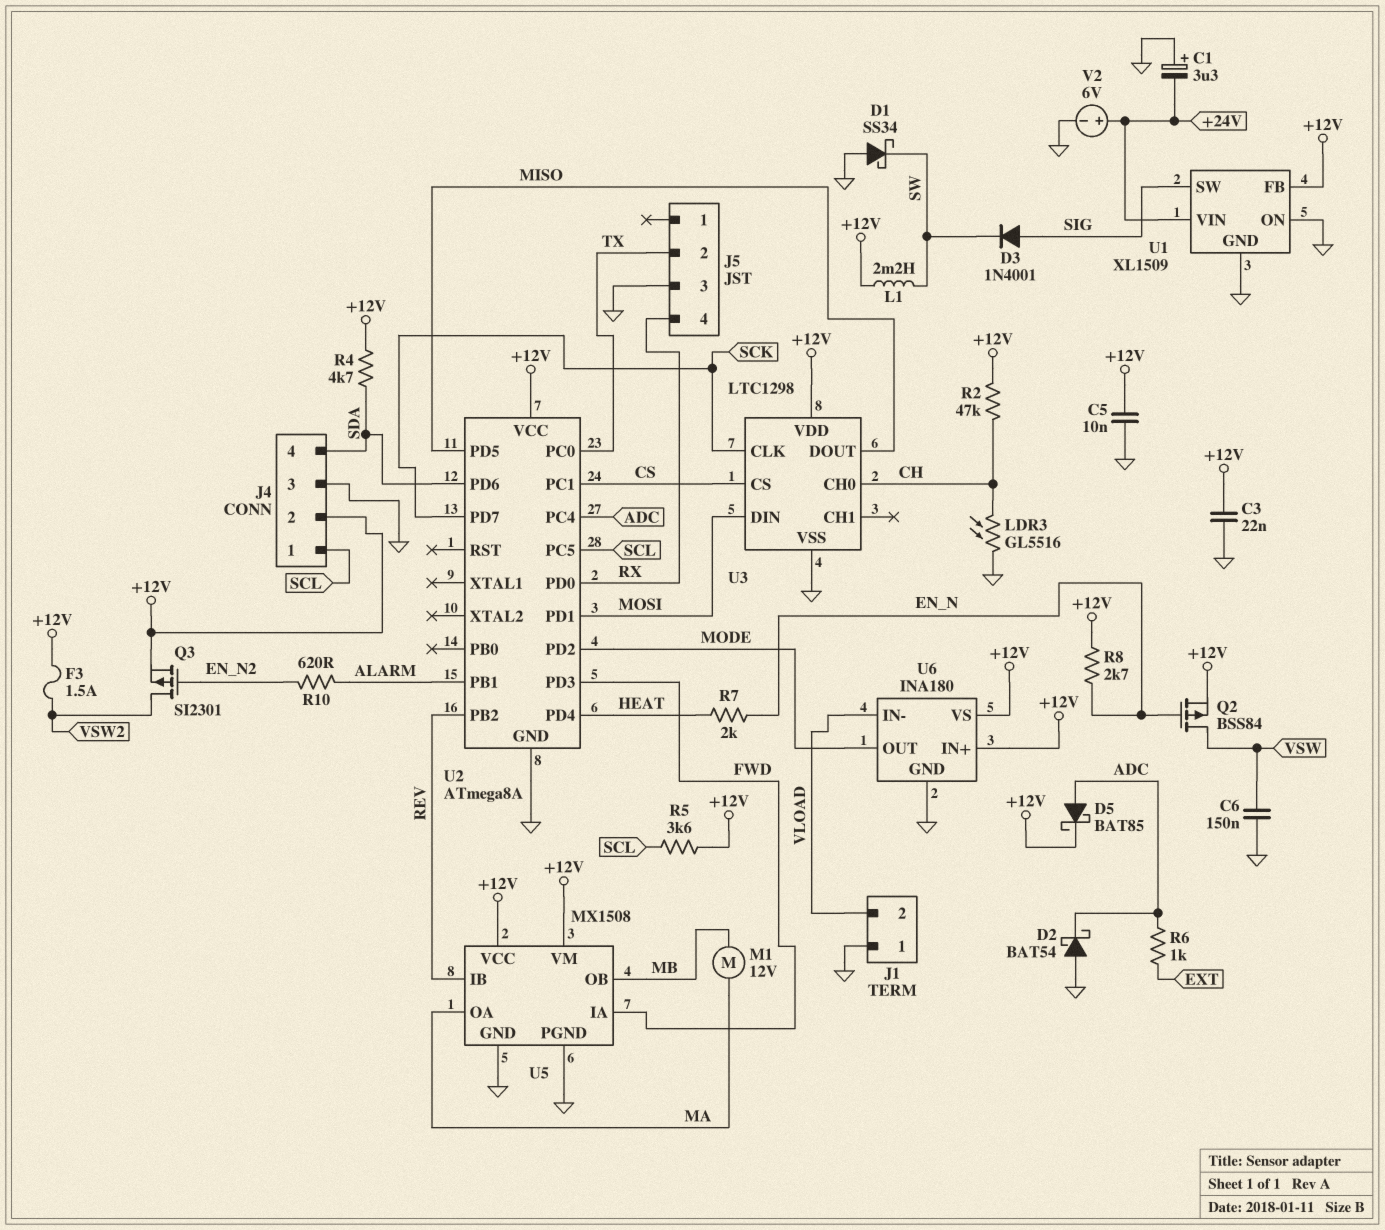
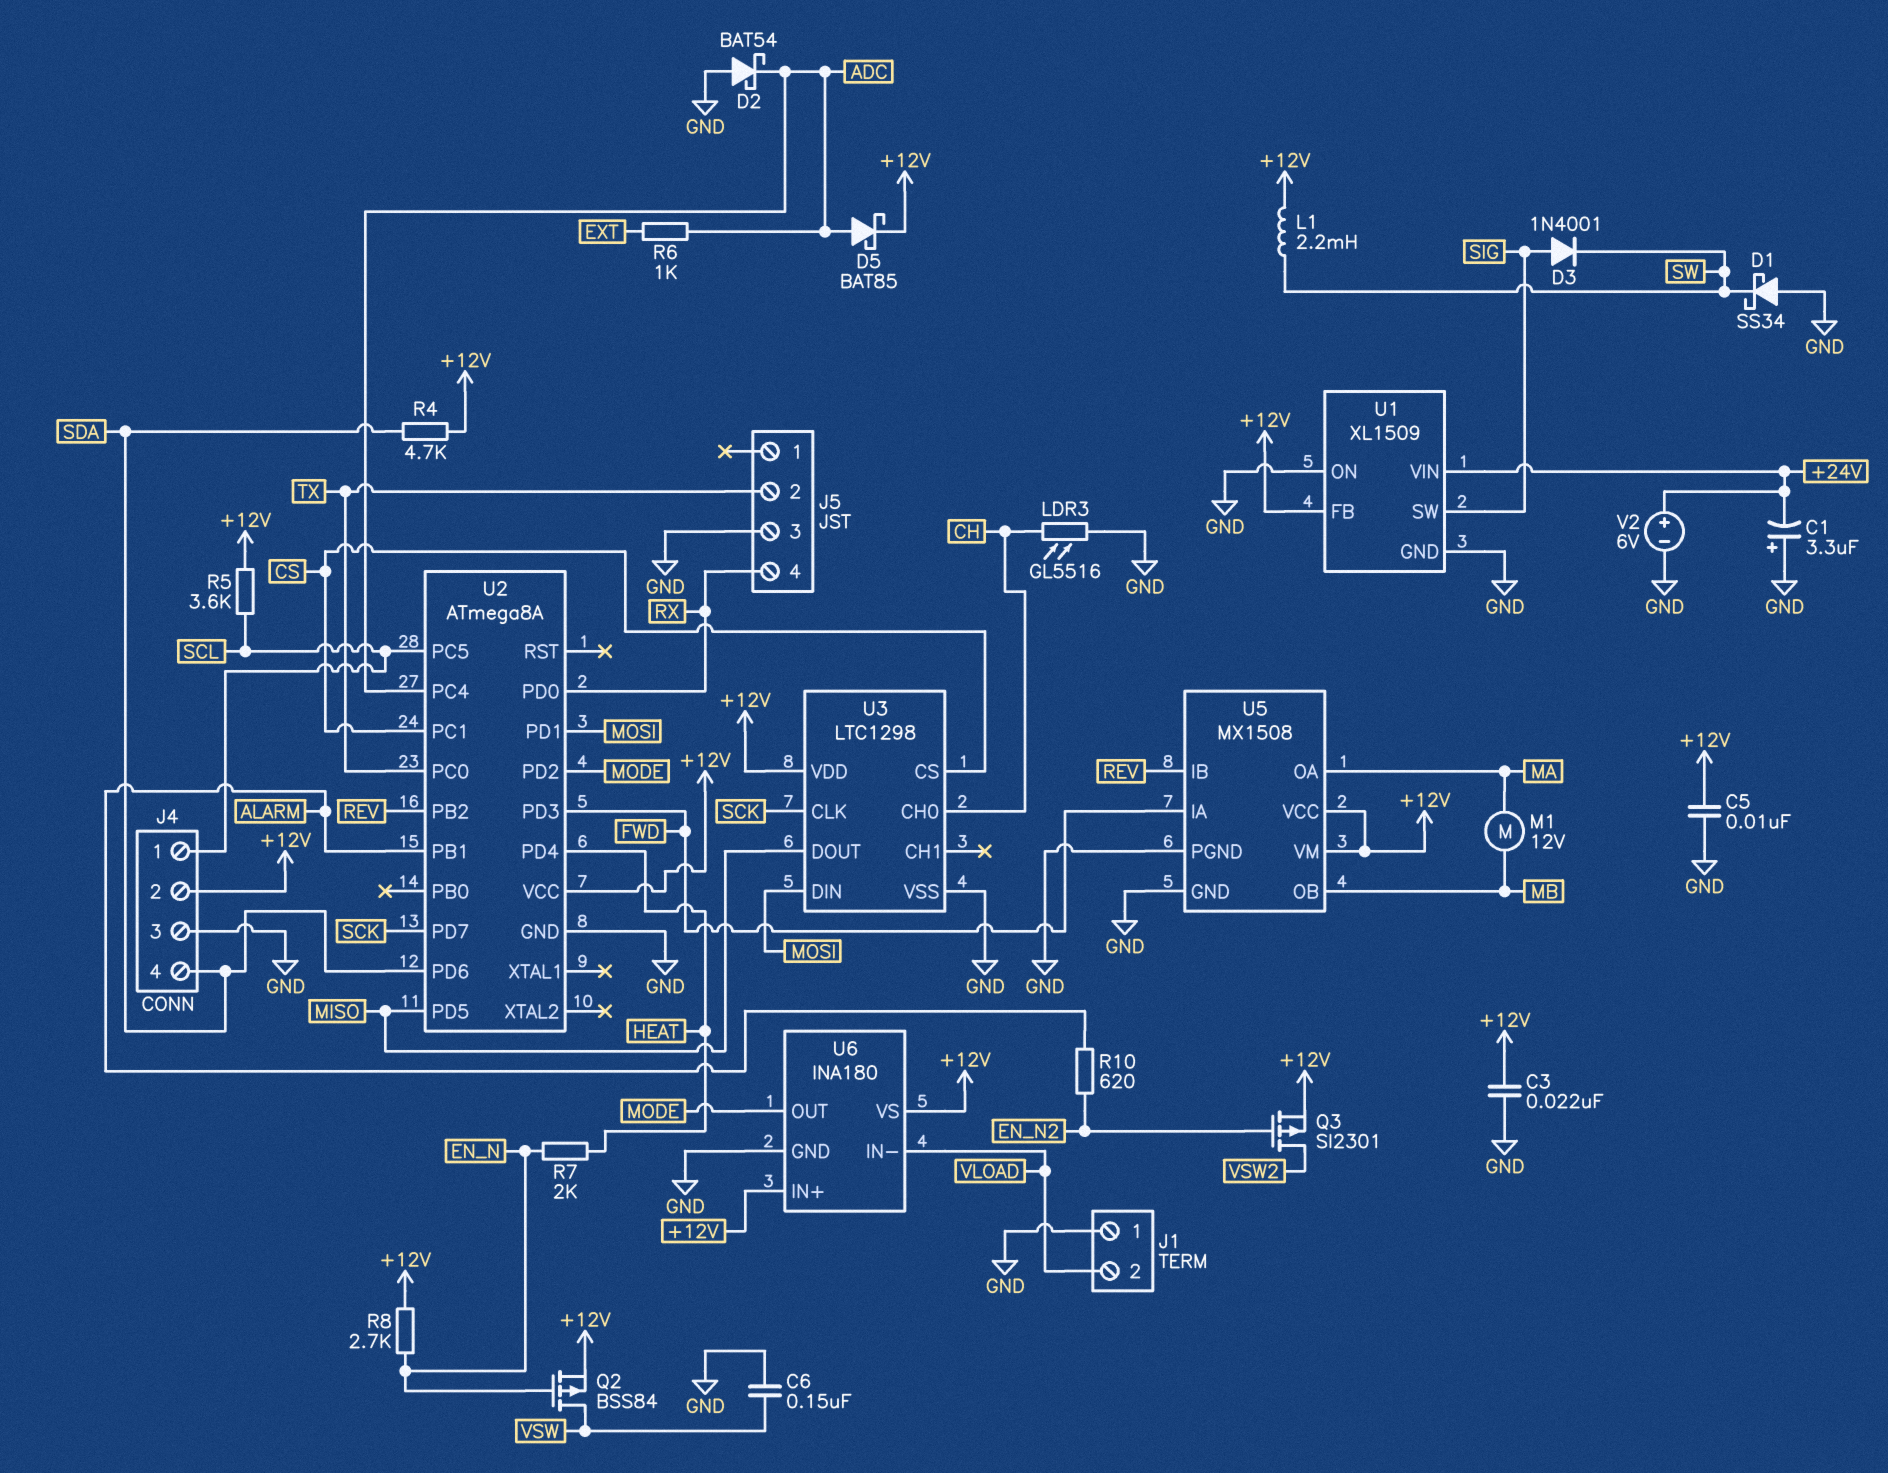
F3: 1.5A (+12V, VSW2) -> none
R2: 47k (+12V, CH) -> none

